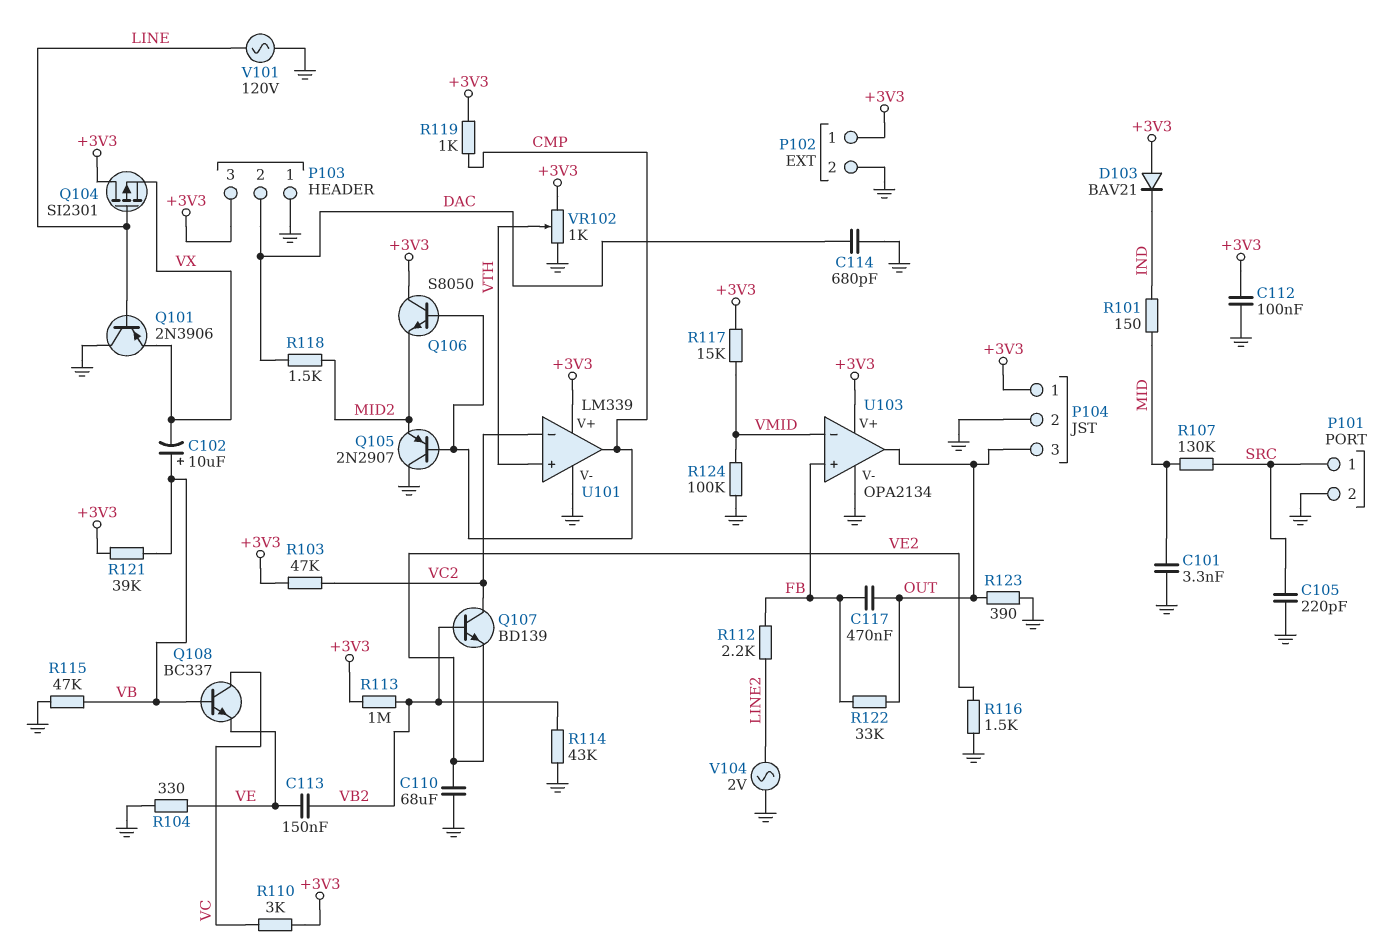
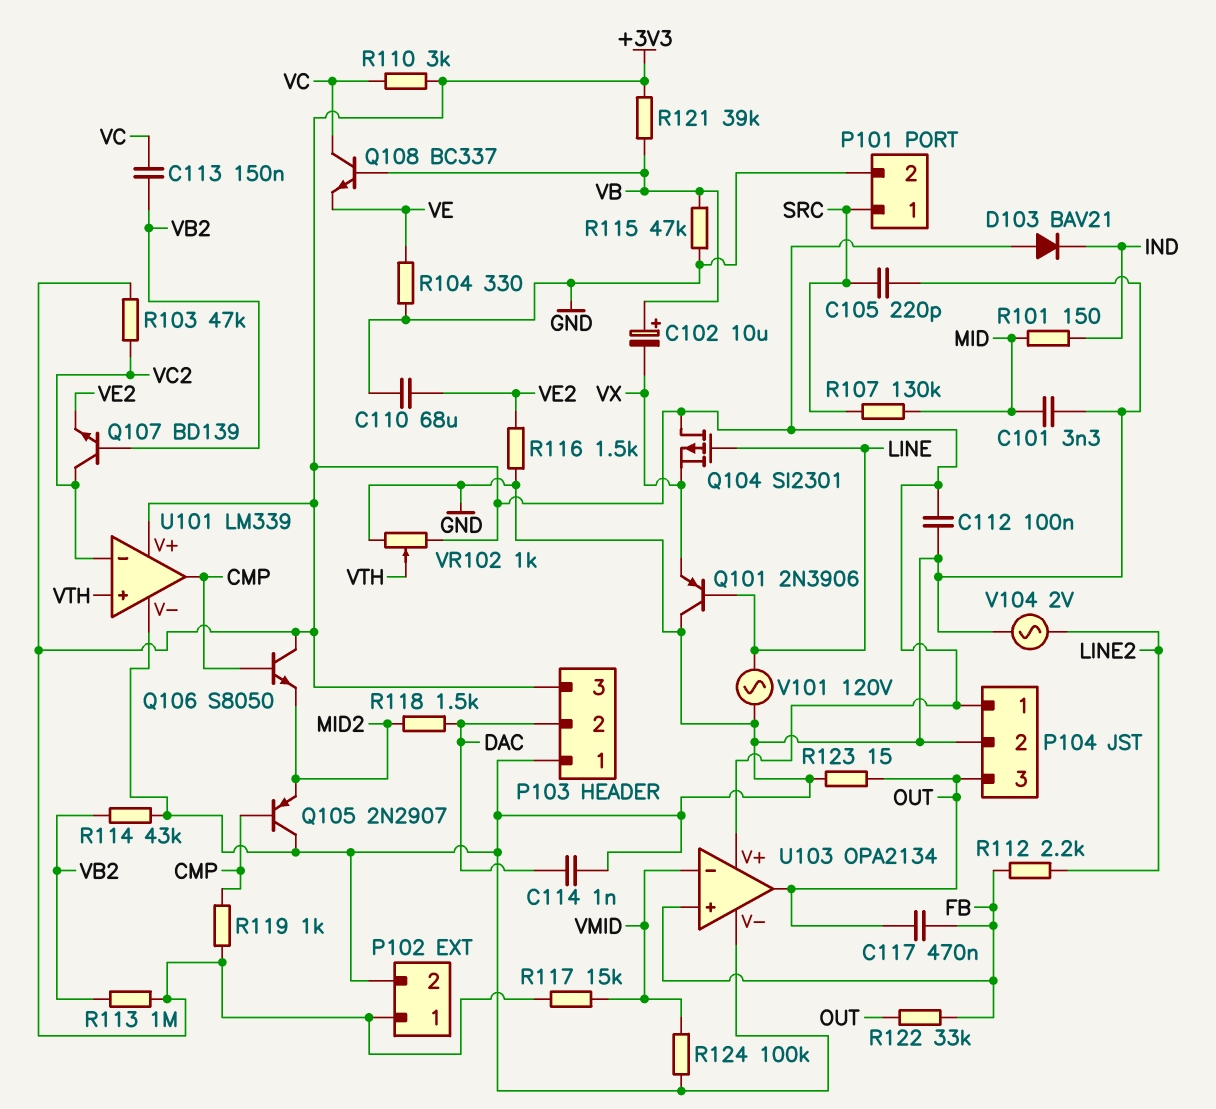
C113: 150nF (VB2, VE) -> 150nF (VB2, VC)
C114: 680pF (DAC, GND) -> 1nF (DAC, GND)
R123: 390 (GND, OUT) -> 15 (GND, OUT)

